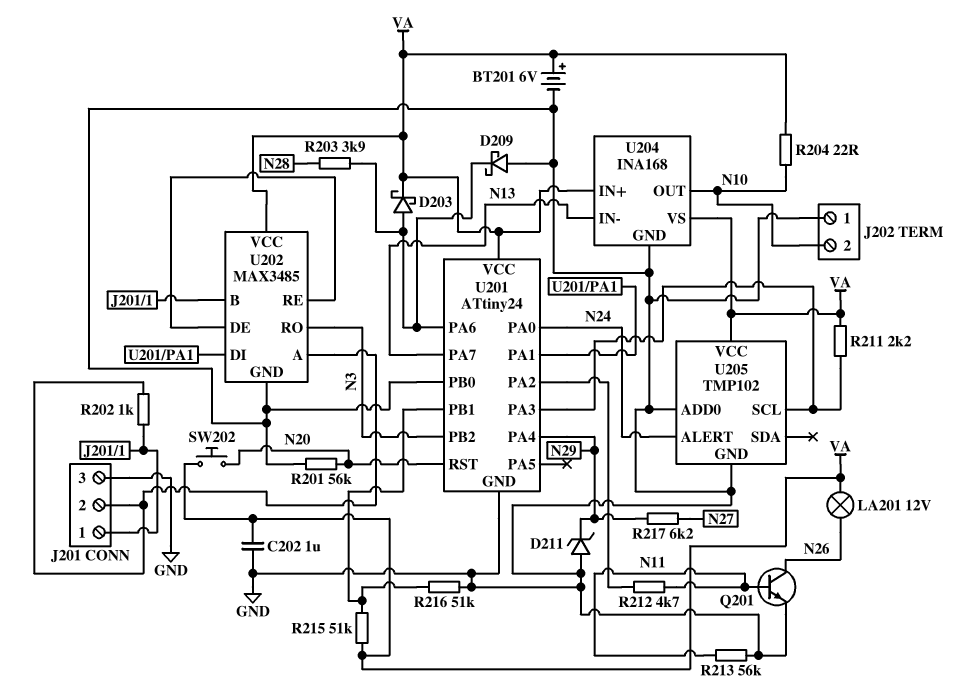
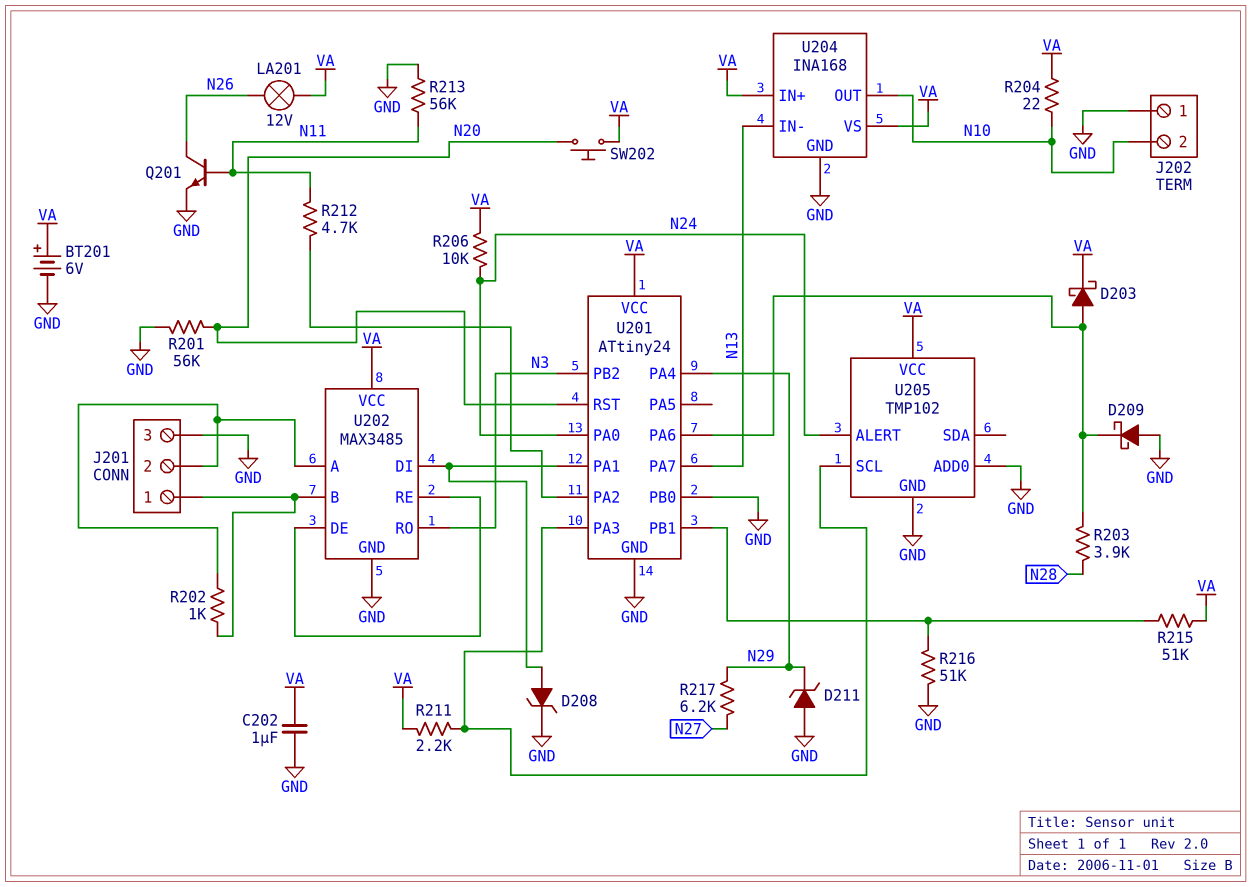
D208: none -> zener (A U201/PA1, K GND)
R206: none -> 10k (N24, VA)

